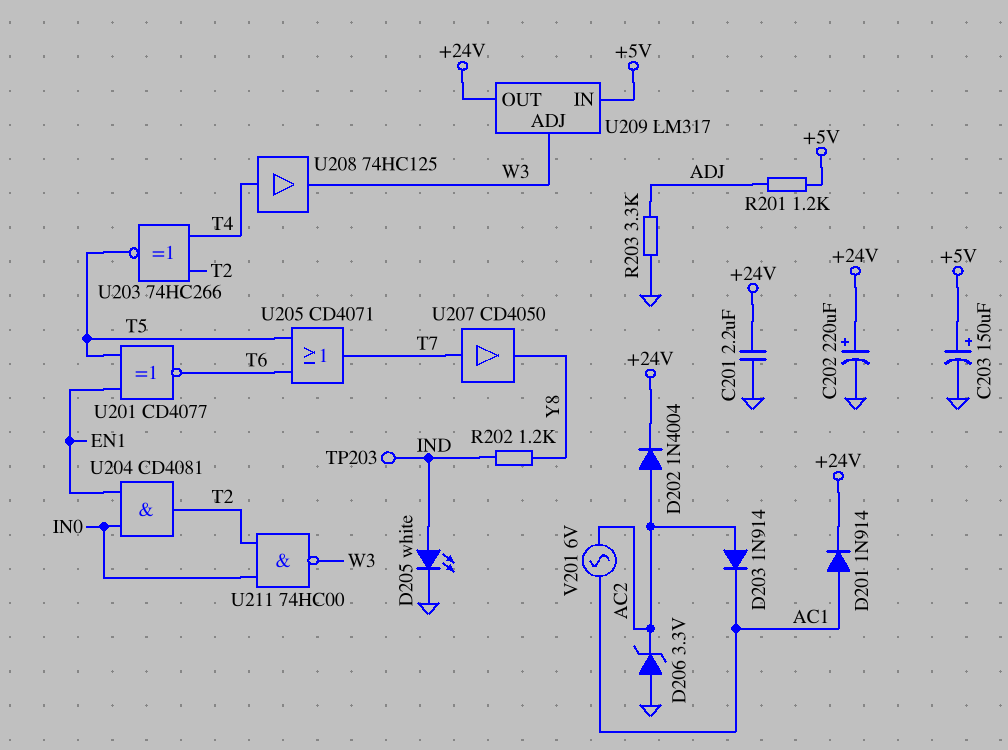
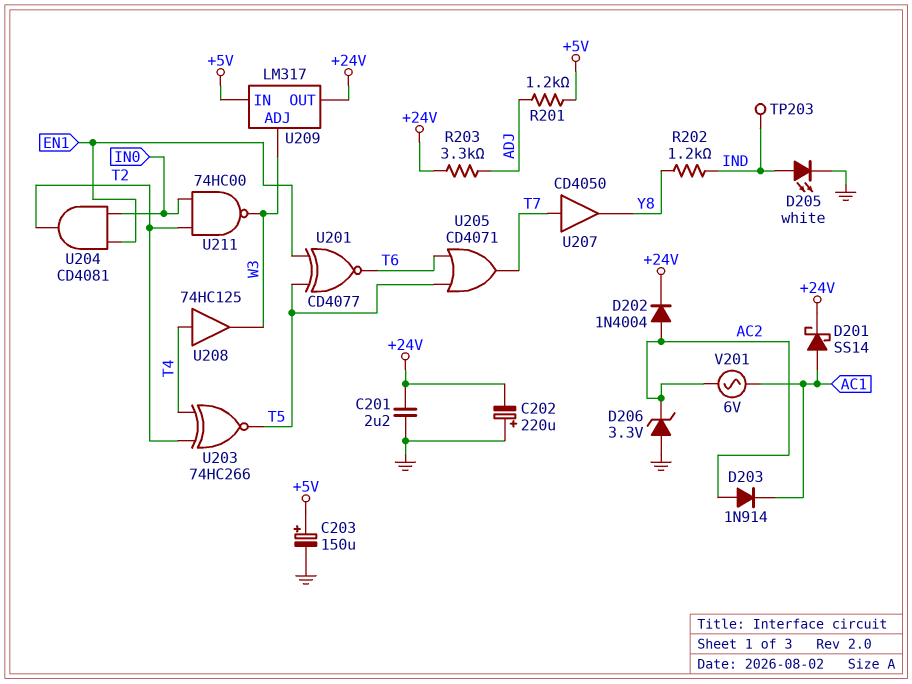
C202: 220uF (plus +24V, minus GND) -> 220uF (plus GND, minus +24V)
D201: diode 1N914 (A AC1, K +24V) -> schottky SS14 (A AC1, K +24V)
R203: 3.3k (ADJ, GND) -> 3.3k (+24V, ADJ)

